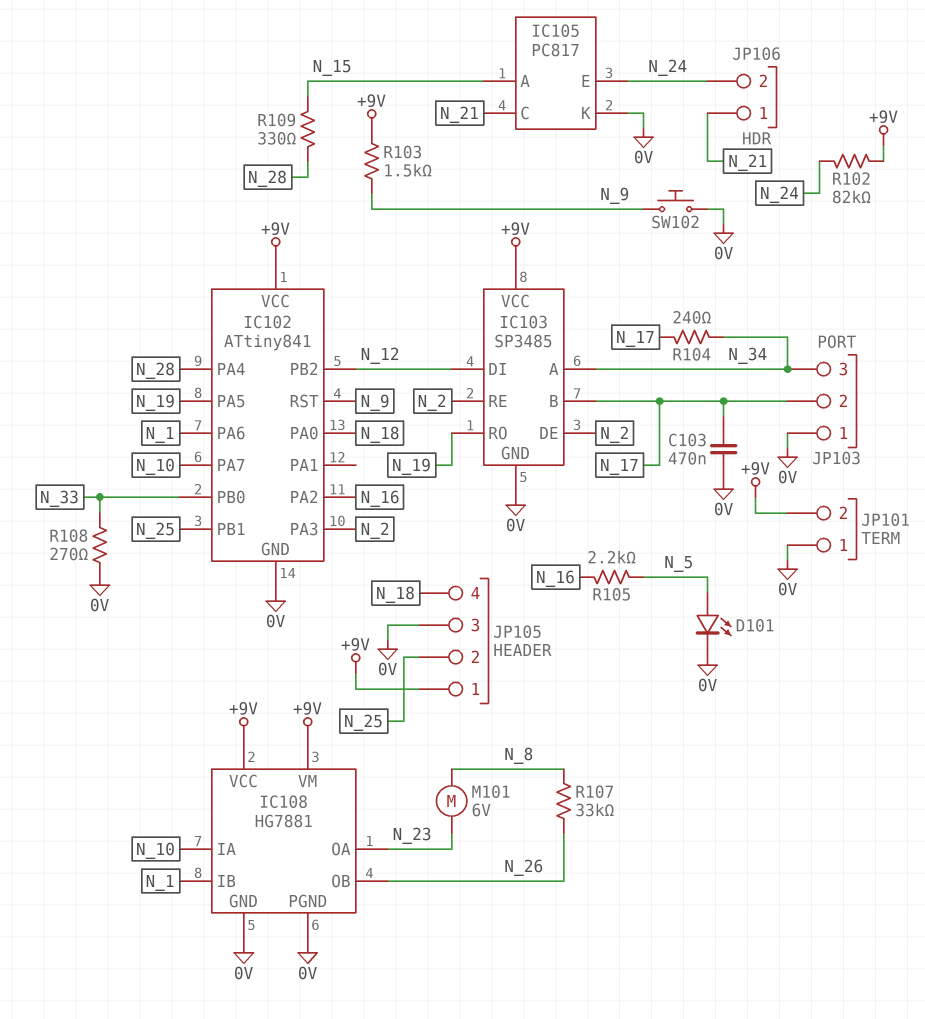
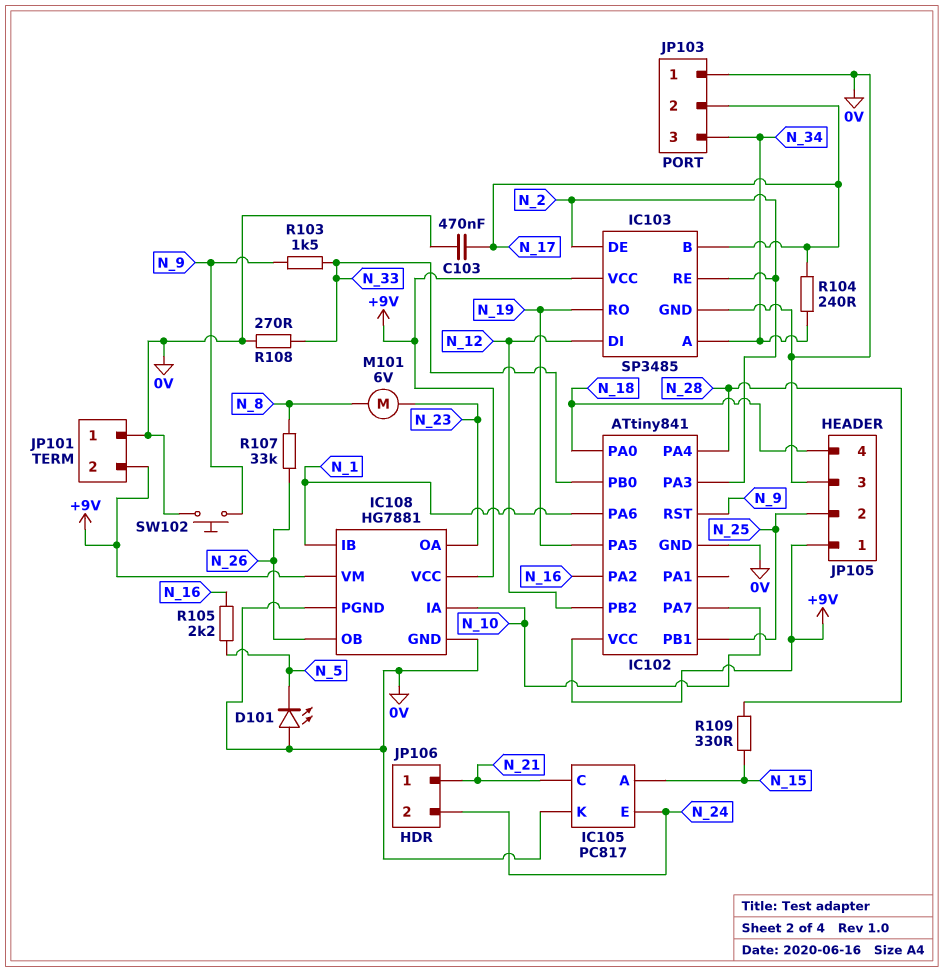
D101: LED (A N_5, K 0V) -> LED (A 0V, K N_5)
R102: 82k (+9V, N_24) -> none
R103: 1.5k (+9V, N_9) -> 1.5k (N_9, N_33)

